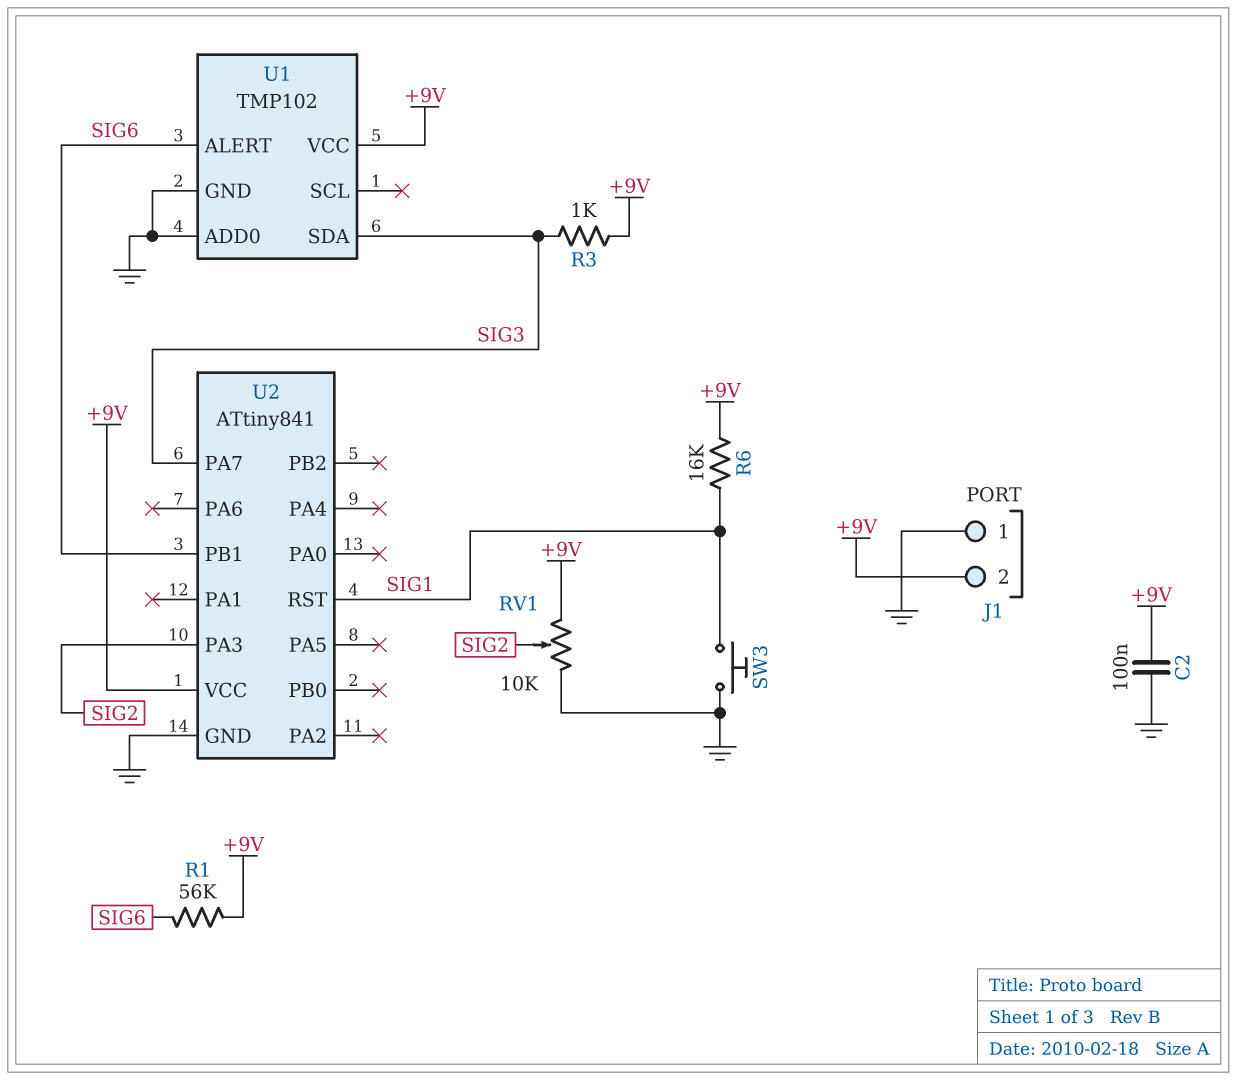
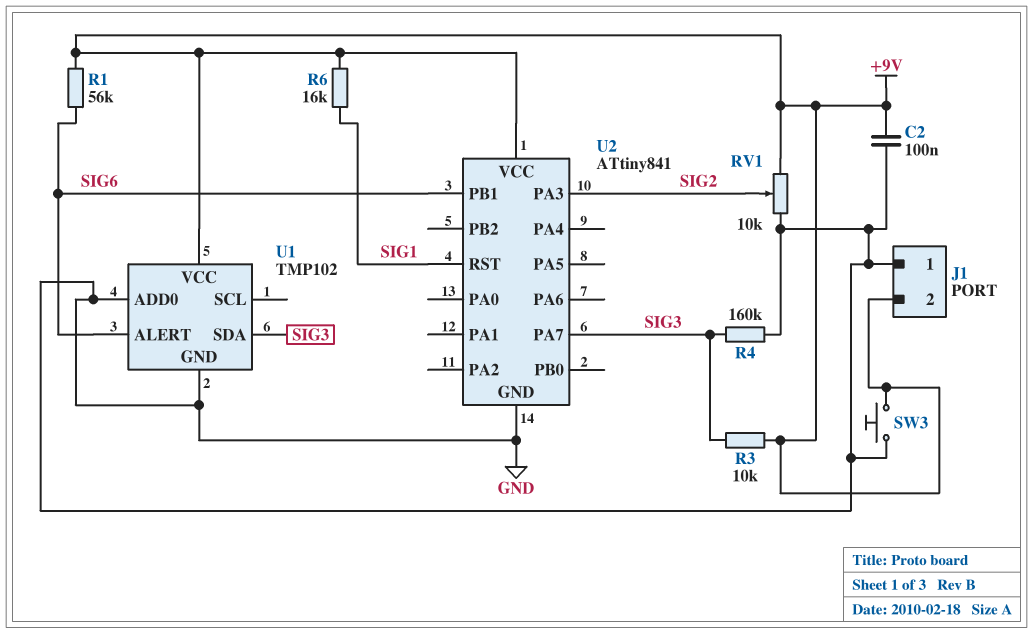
R3: 1k (+9V, SIG3) -> 10k (+9V, SIG3)
R4: none -> 160k (GND, SIG3)
SW3: button (GND, SIG1) -> button (+9V, GND)

